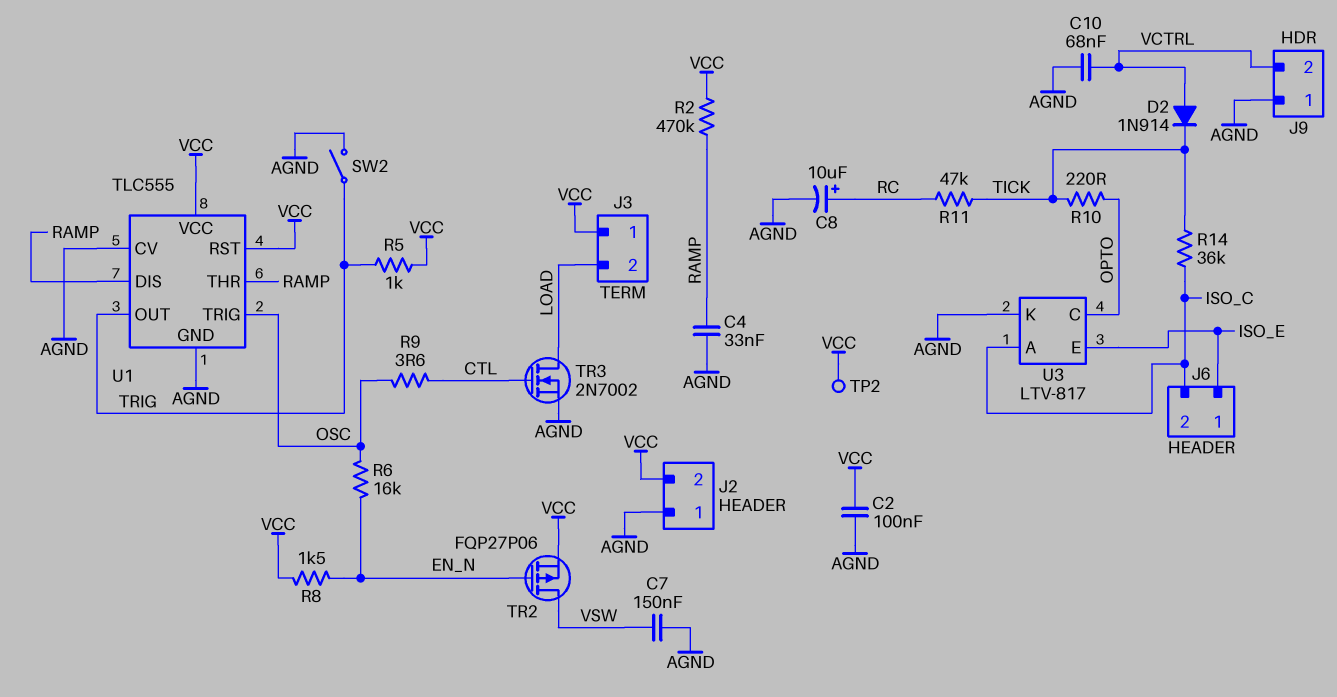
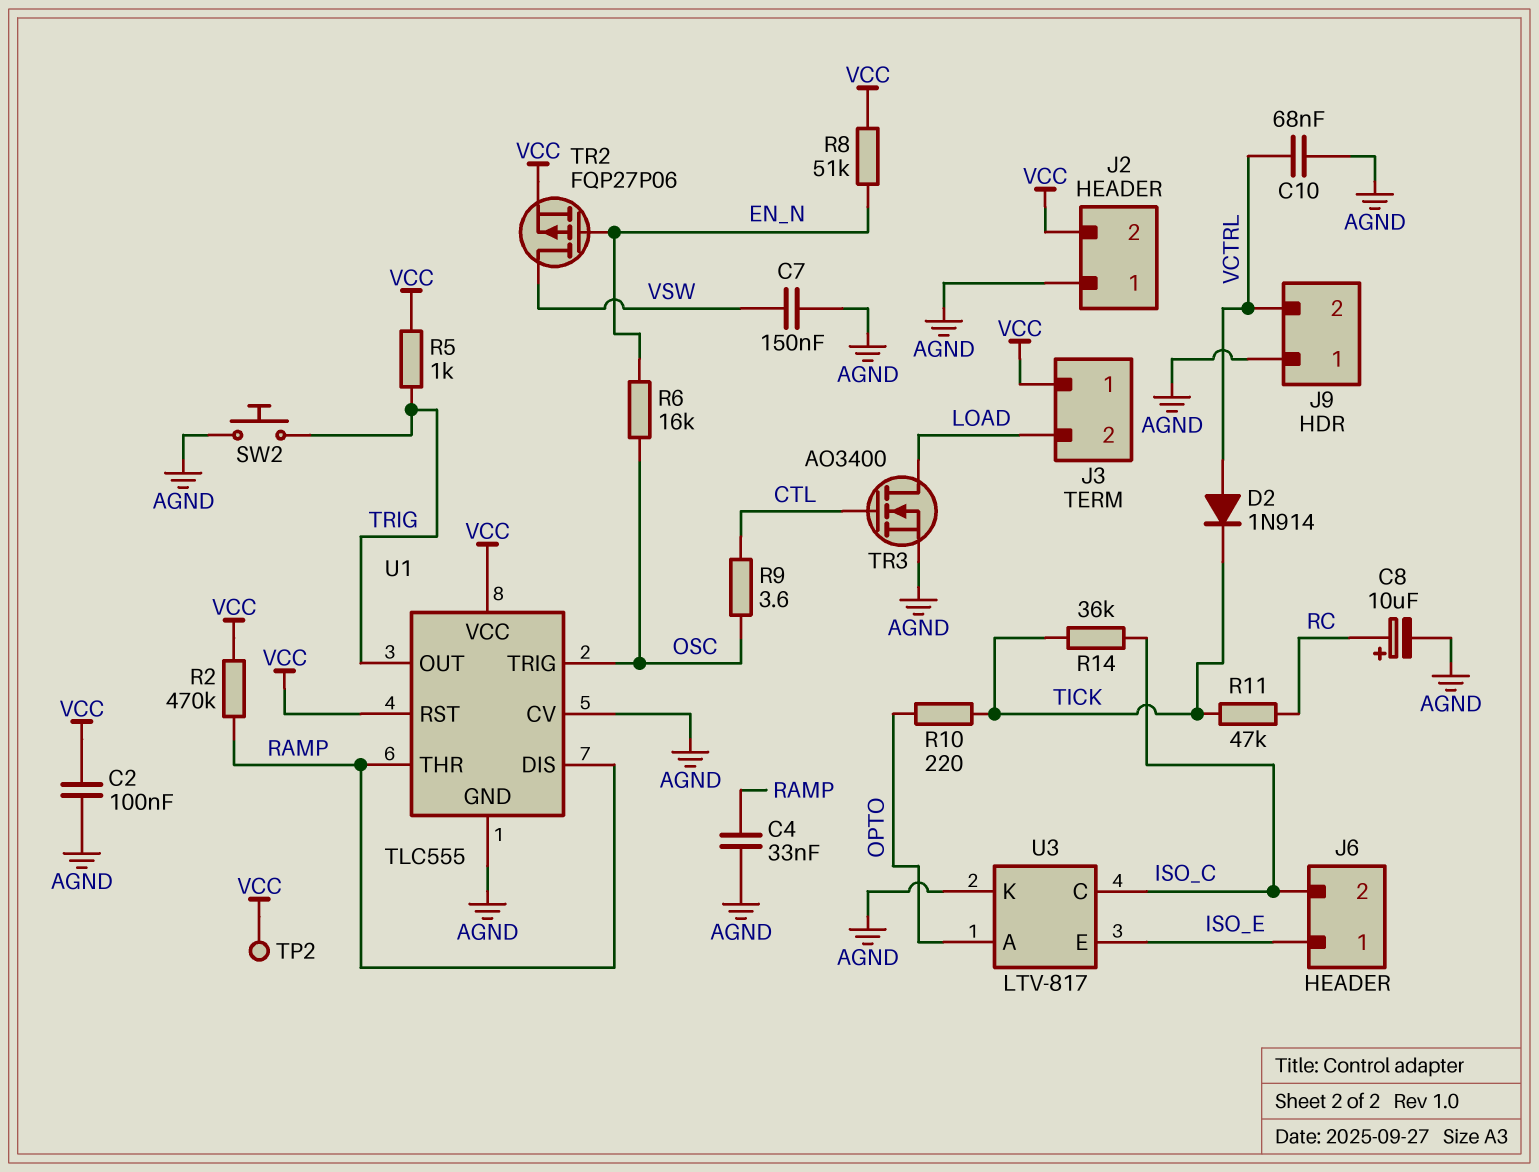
R8: 1.5k (EN_N, VCC) -> 51k (EN_N, VCC)
SW2: switch (AGND, TRIG) -> button (AGND, TRIG)
TR3: NMOS 2N7002 (G CTL, D LOAD, S AGND) -> NMOS AO3400 (G CTL, D LOAD, S AGND)
U3 pin A: ISO_C -> OPTO
U3 pin C: OPTO -> ISO_C

